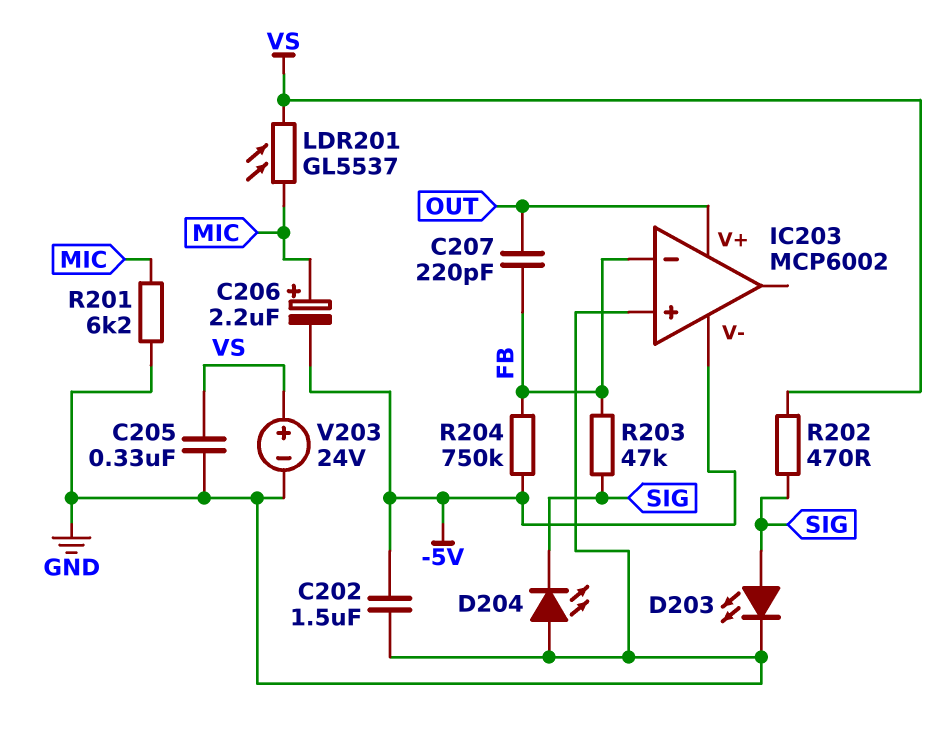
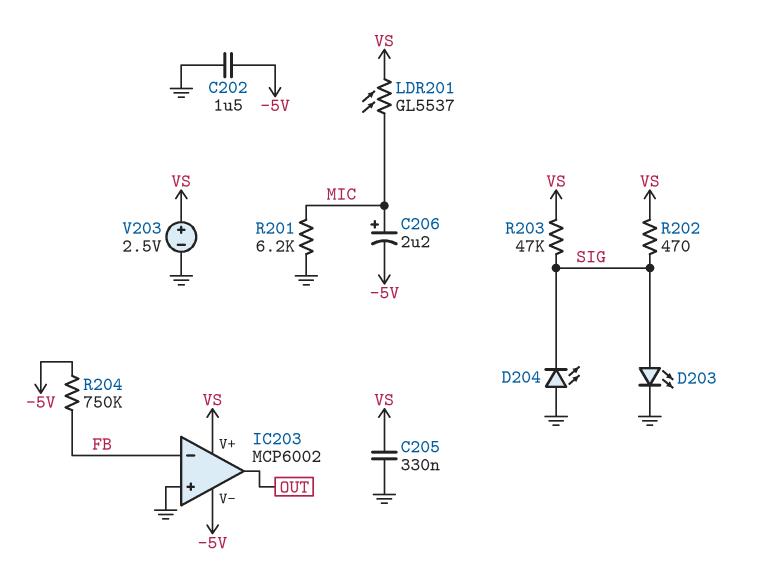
C207: 220pF (FB, OUT) -> none
IC203 pin V+: OUT -> VS
IC203 pin out: none -> OUT
R203: 47k (FB, SIG) -> 47k (SIG, VS)
V203: 24V (plus VS, minus GND) -> 2.5V (plus VS, minus GND)

